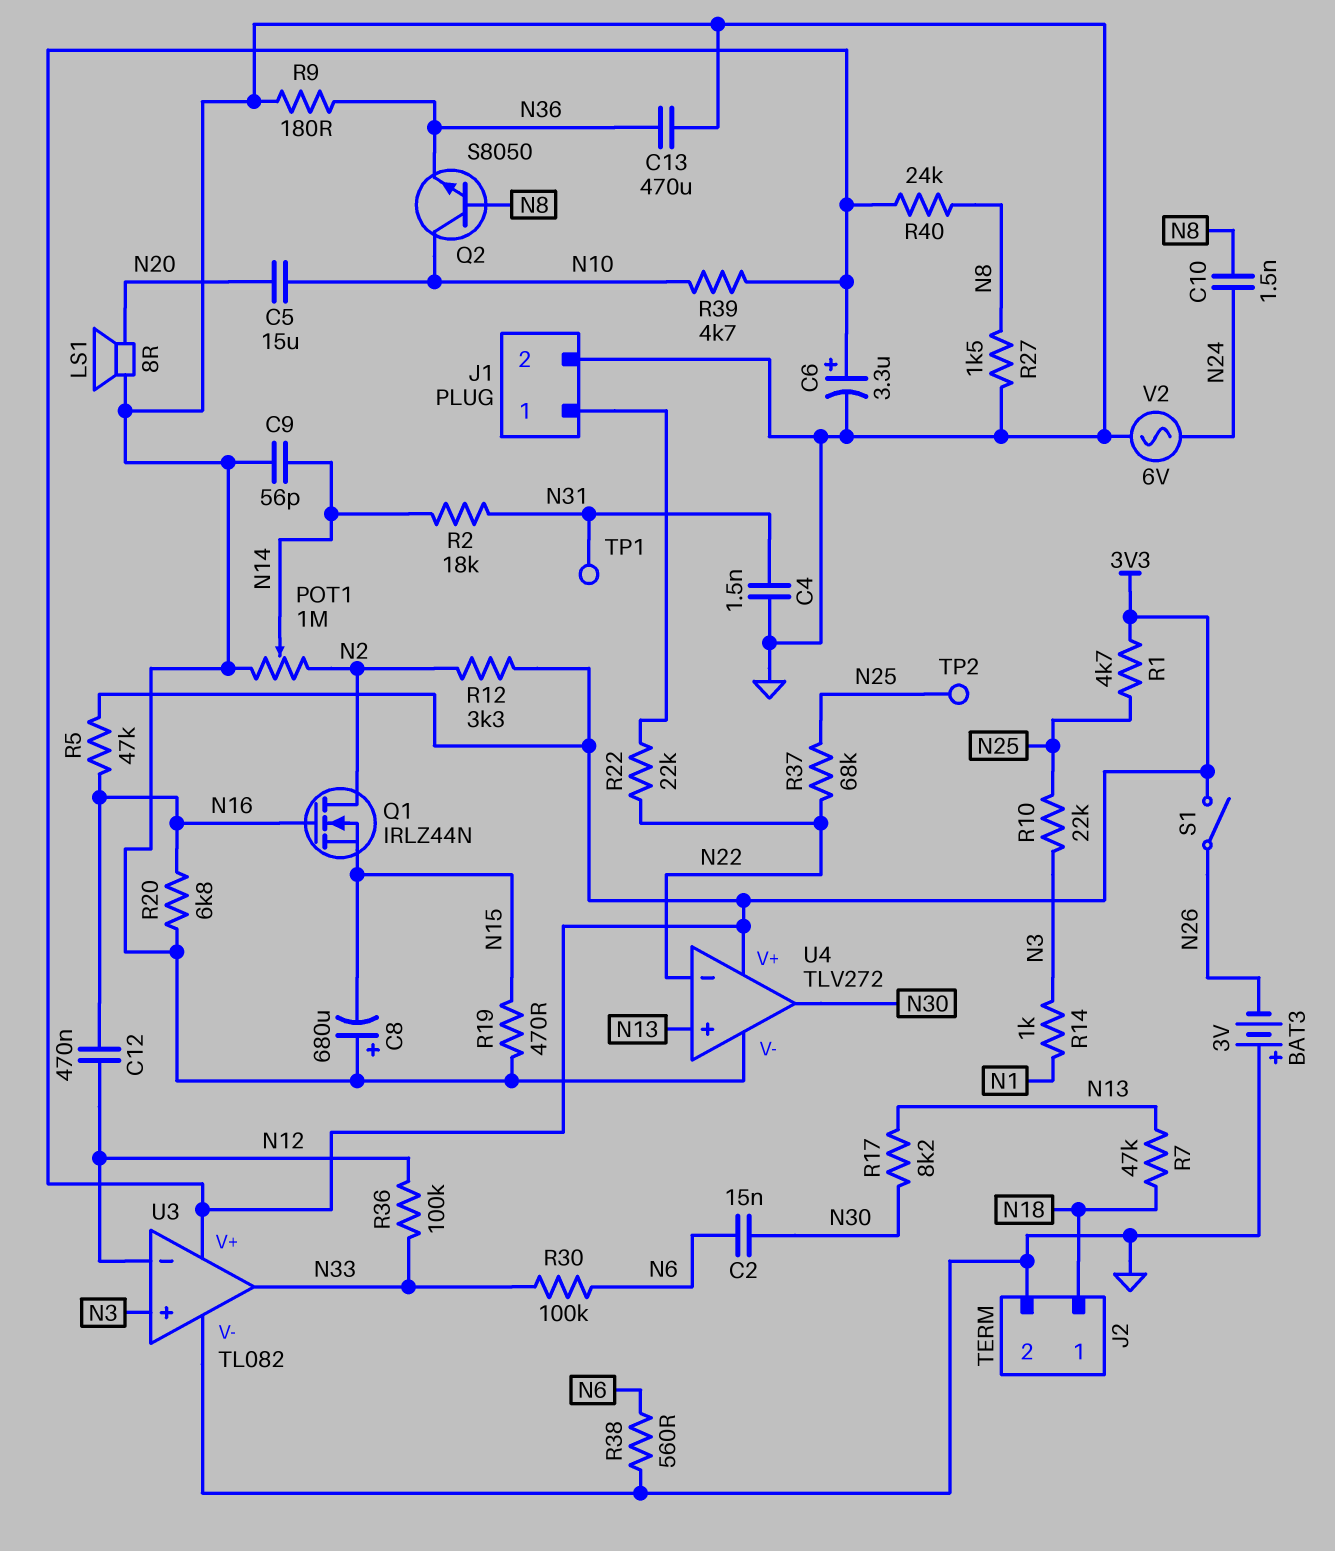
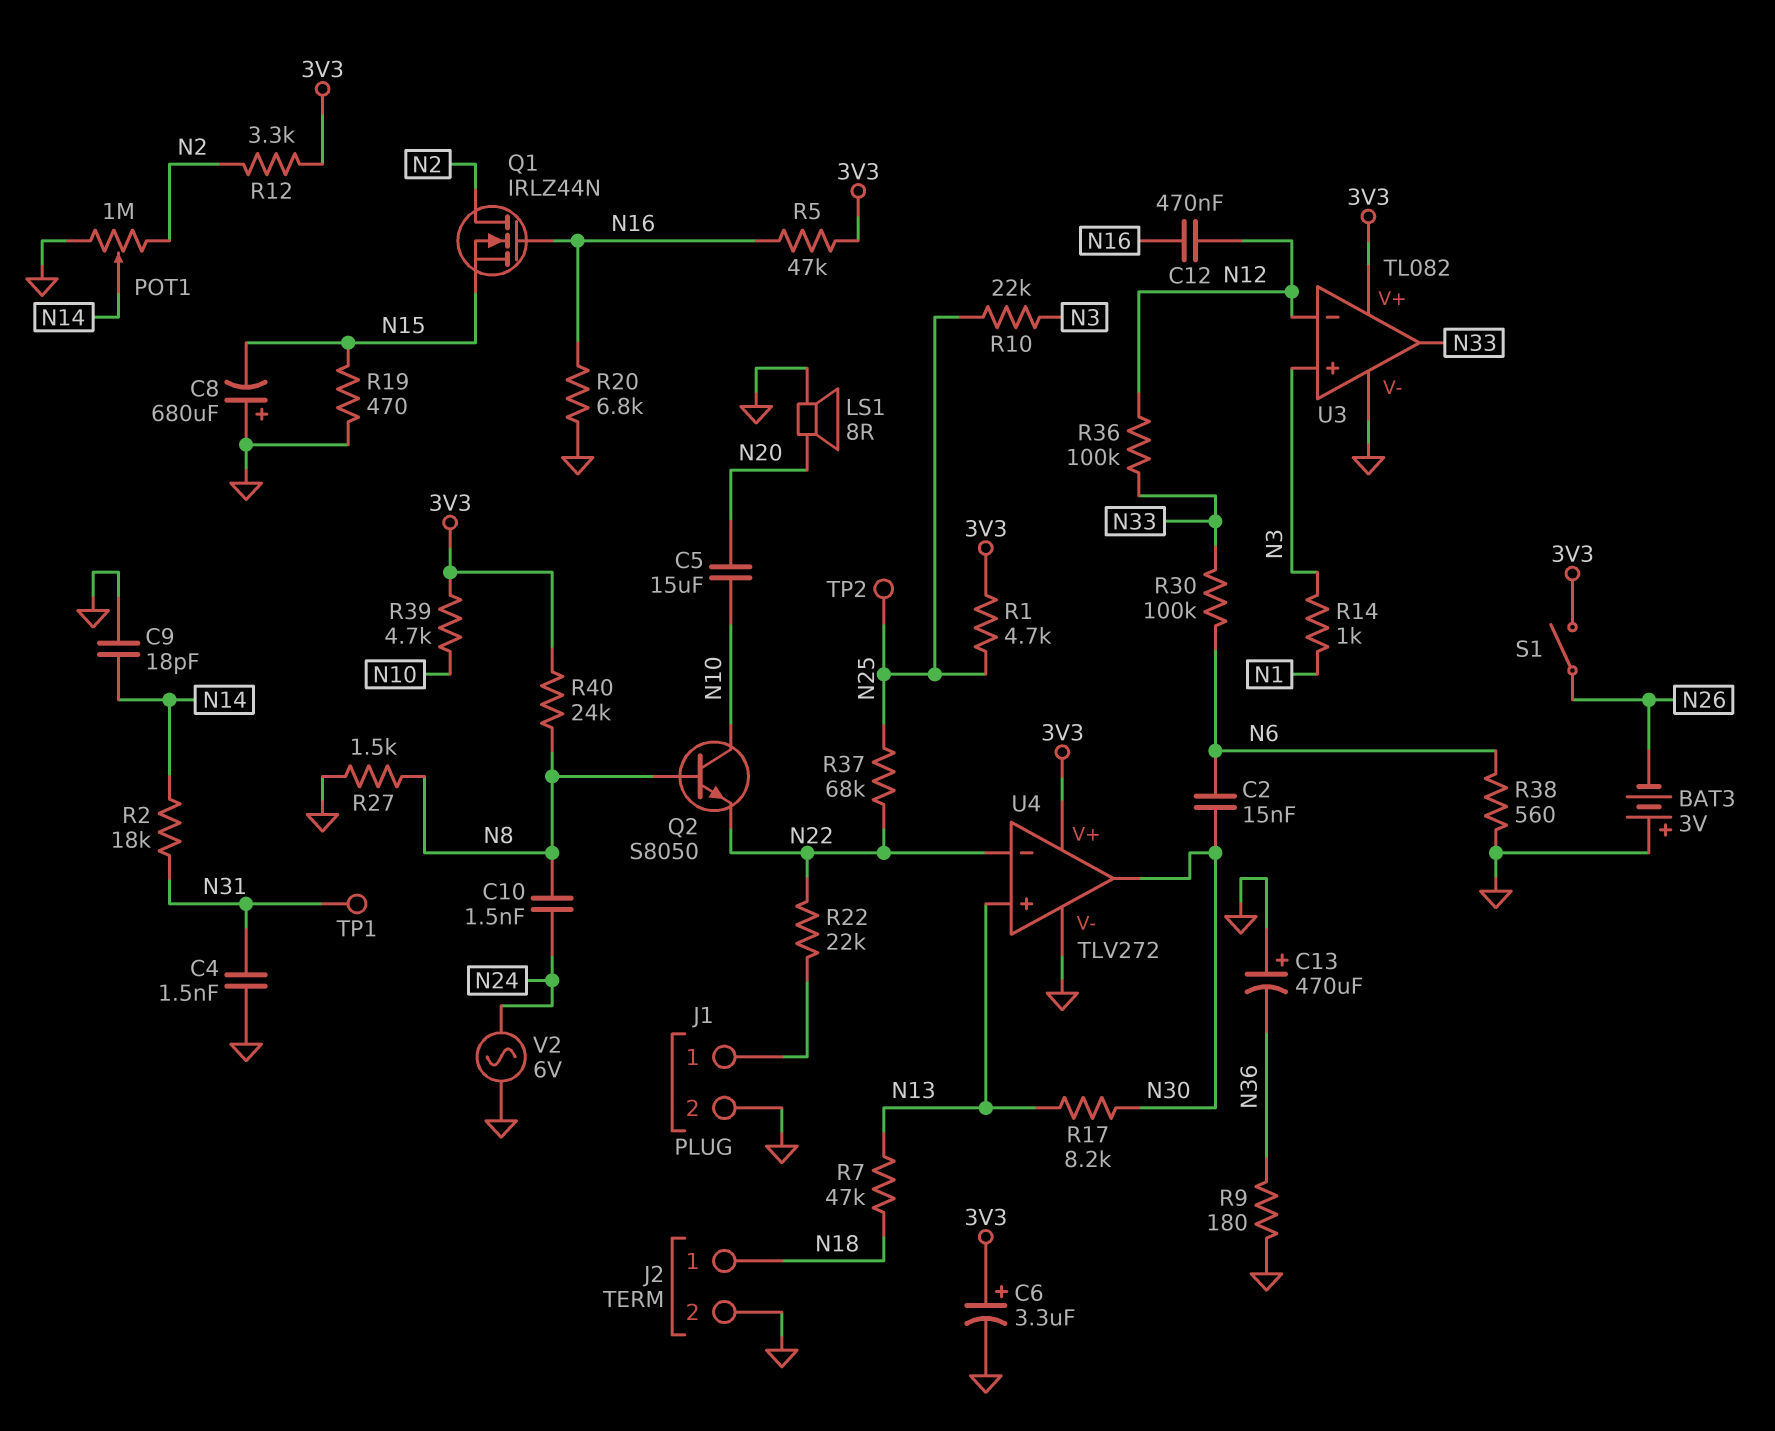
C9: 56pF (GND, N14) -> 18pF (GND, N14)
C13: 470uF (GND, N36) -> 470uF (plus GND, minus N36)
Q2: NPN S8050 (B N8, C N10, E N36) -> NPN S8050 (B N8, C N10, E N22)

